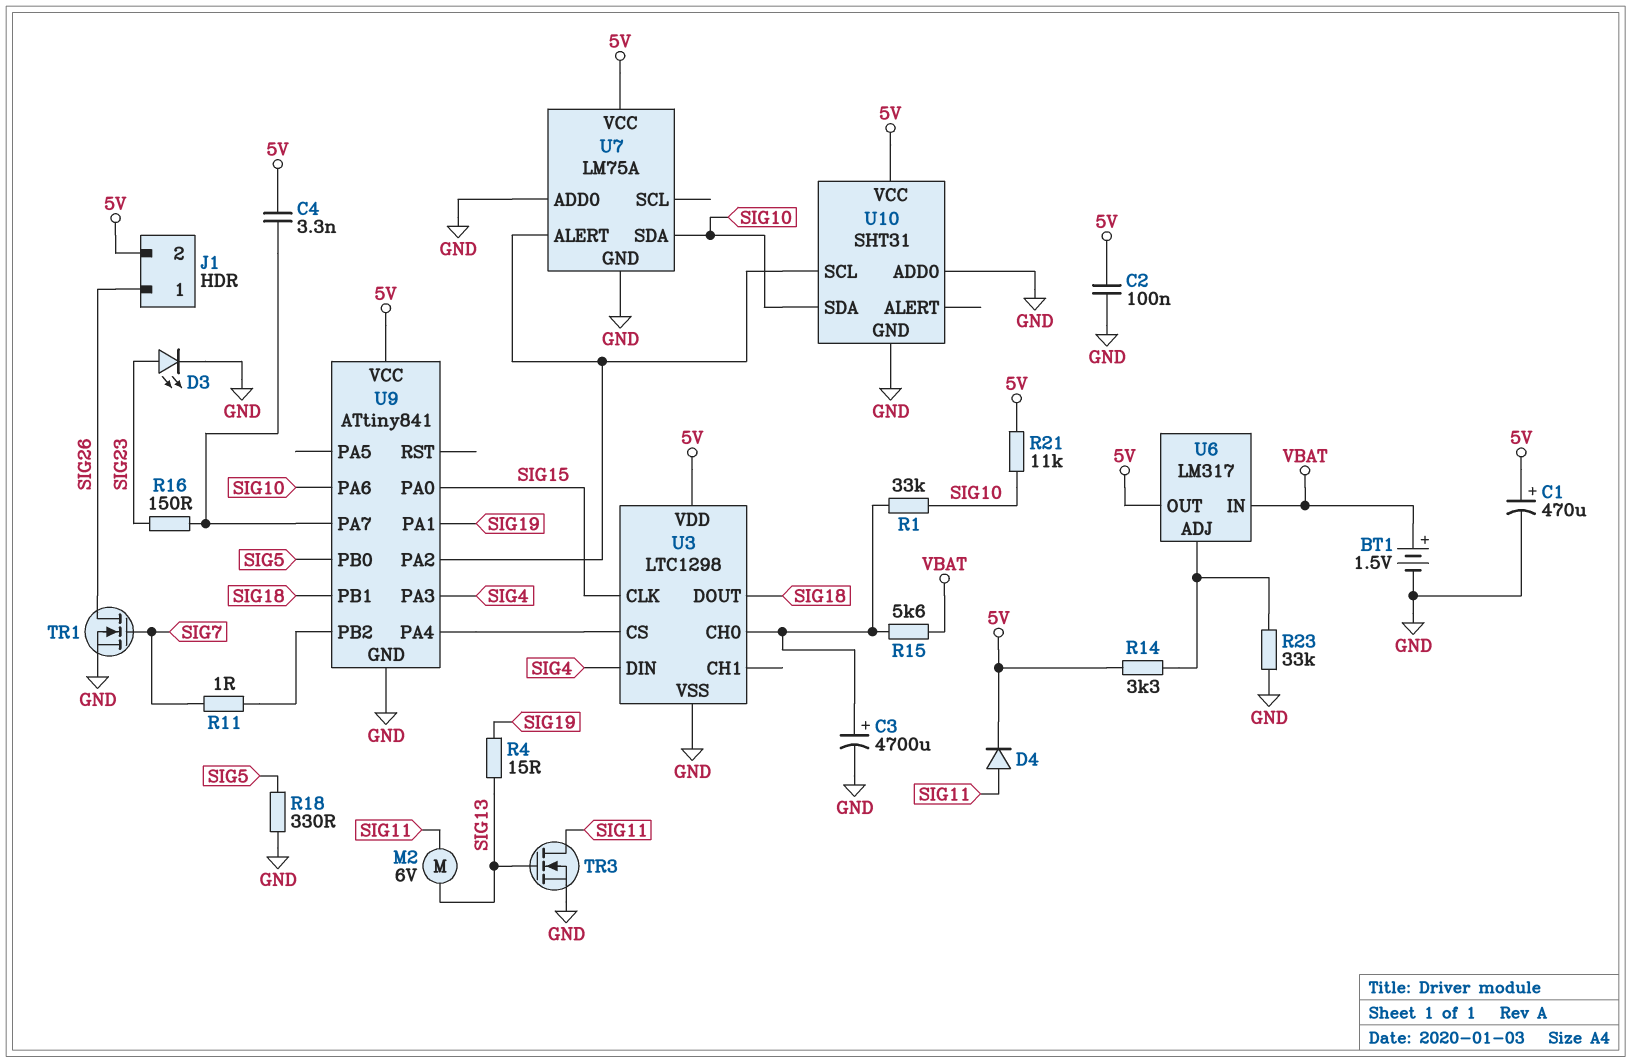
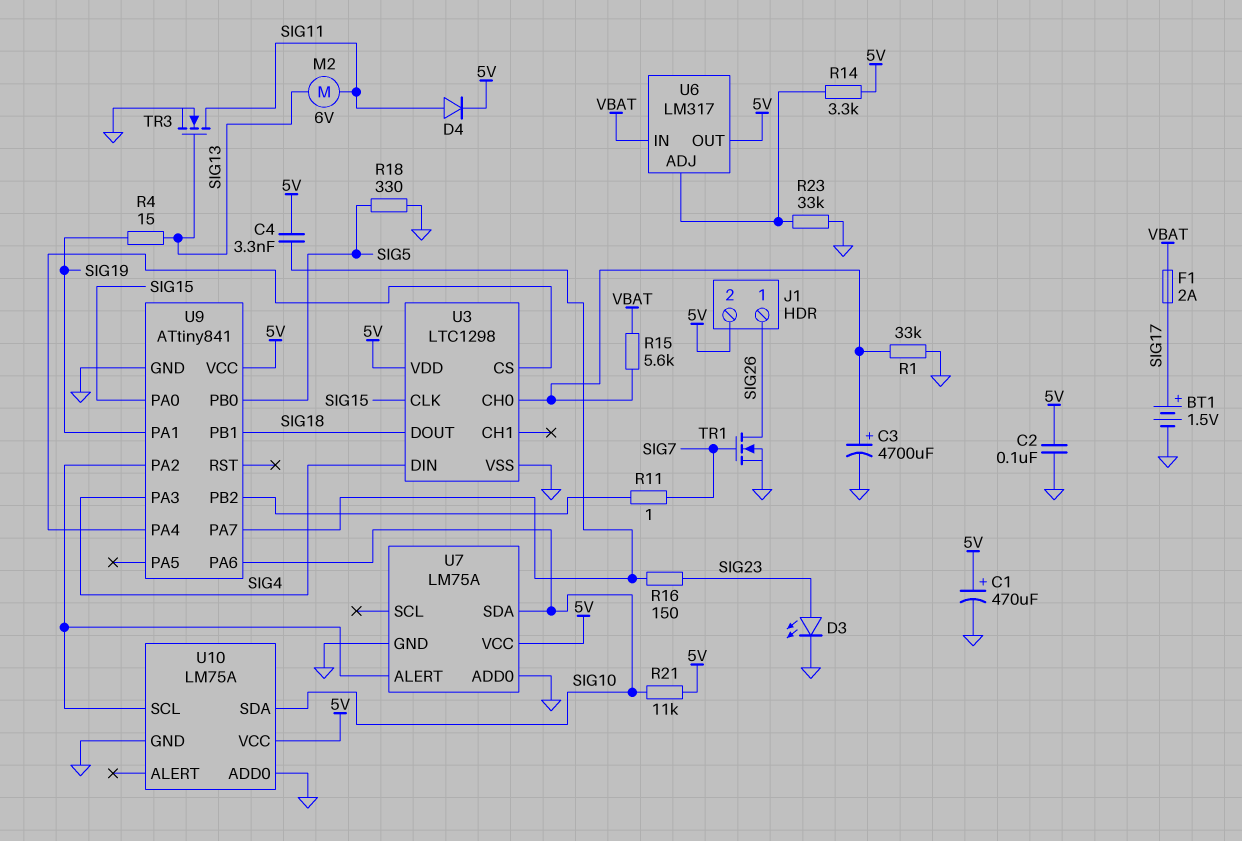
BT1: 1.5V (plus VBAT, minus GND) -> 1.5V (plus SIG17, minus GND)
F1: none -> 2A (SIG17, VBAT)
R1: 33k (SIG10, U3/CH0) -> 33k (GND, U3/CH0)
U10: SHT31 -> LM75A

